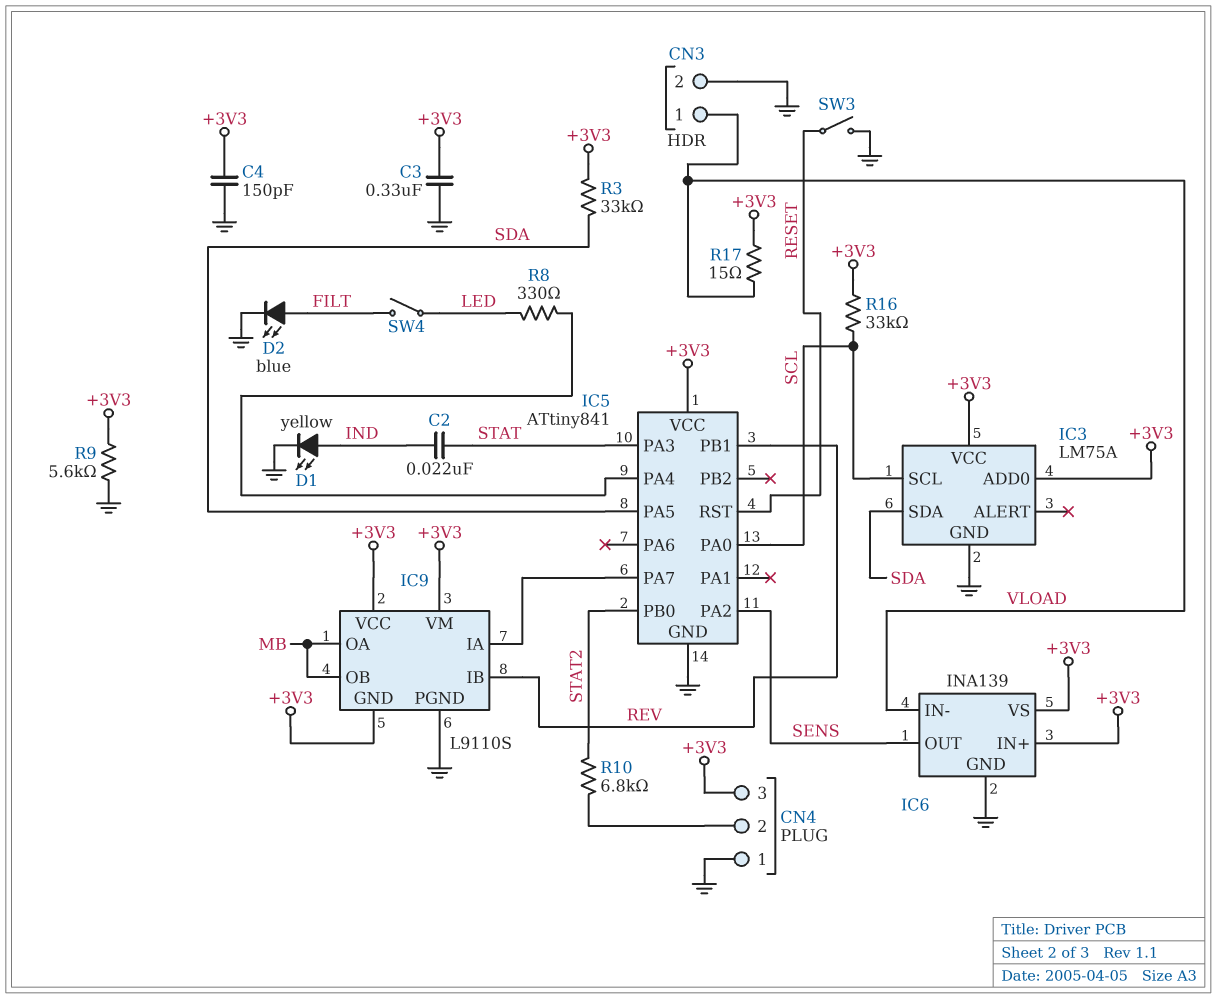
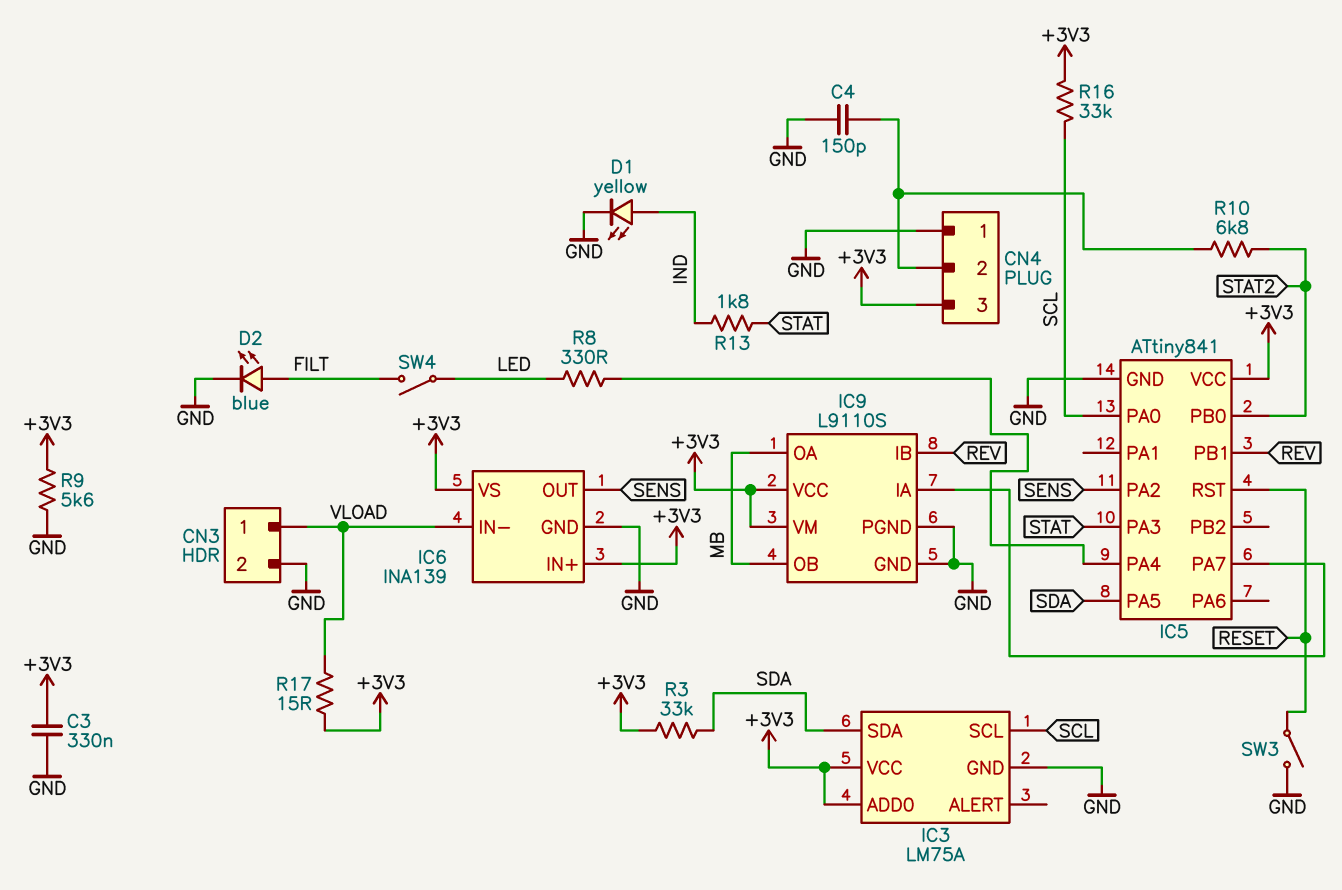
C2: 22nF (IND, STAT) -> none
C4: 150pF (+3V3, GND) -> 150pF (CN4/2, GND)
IC9 pin GND: +3V3 -> GND
R13: none -> 1.8k (IND, STAT)

